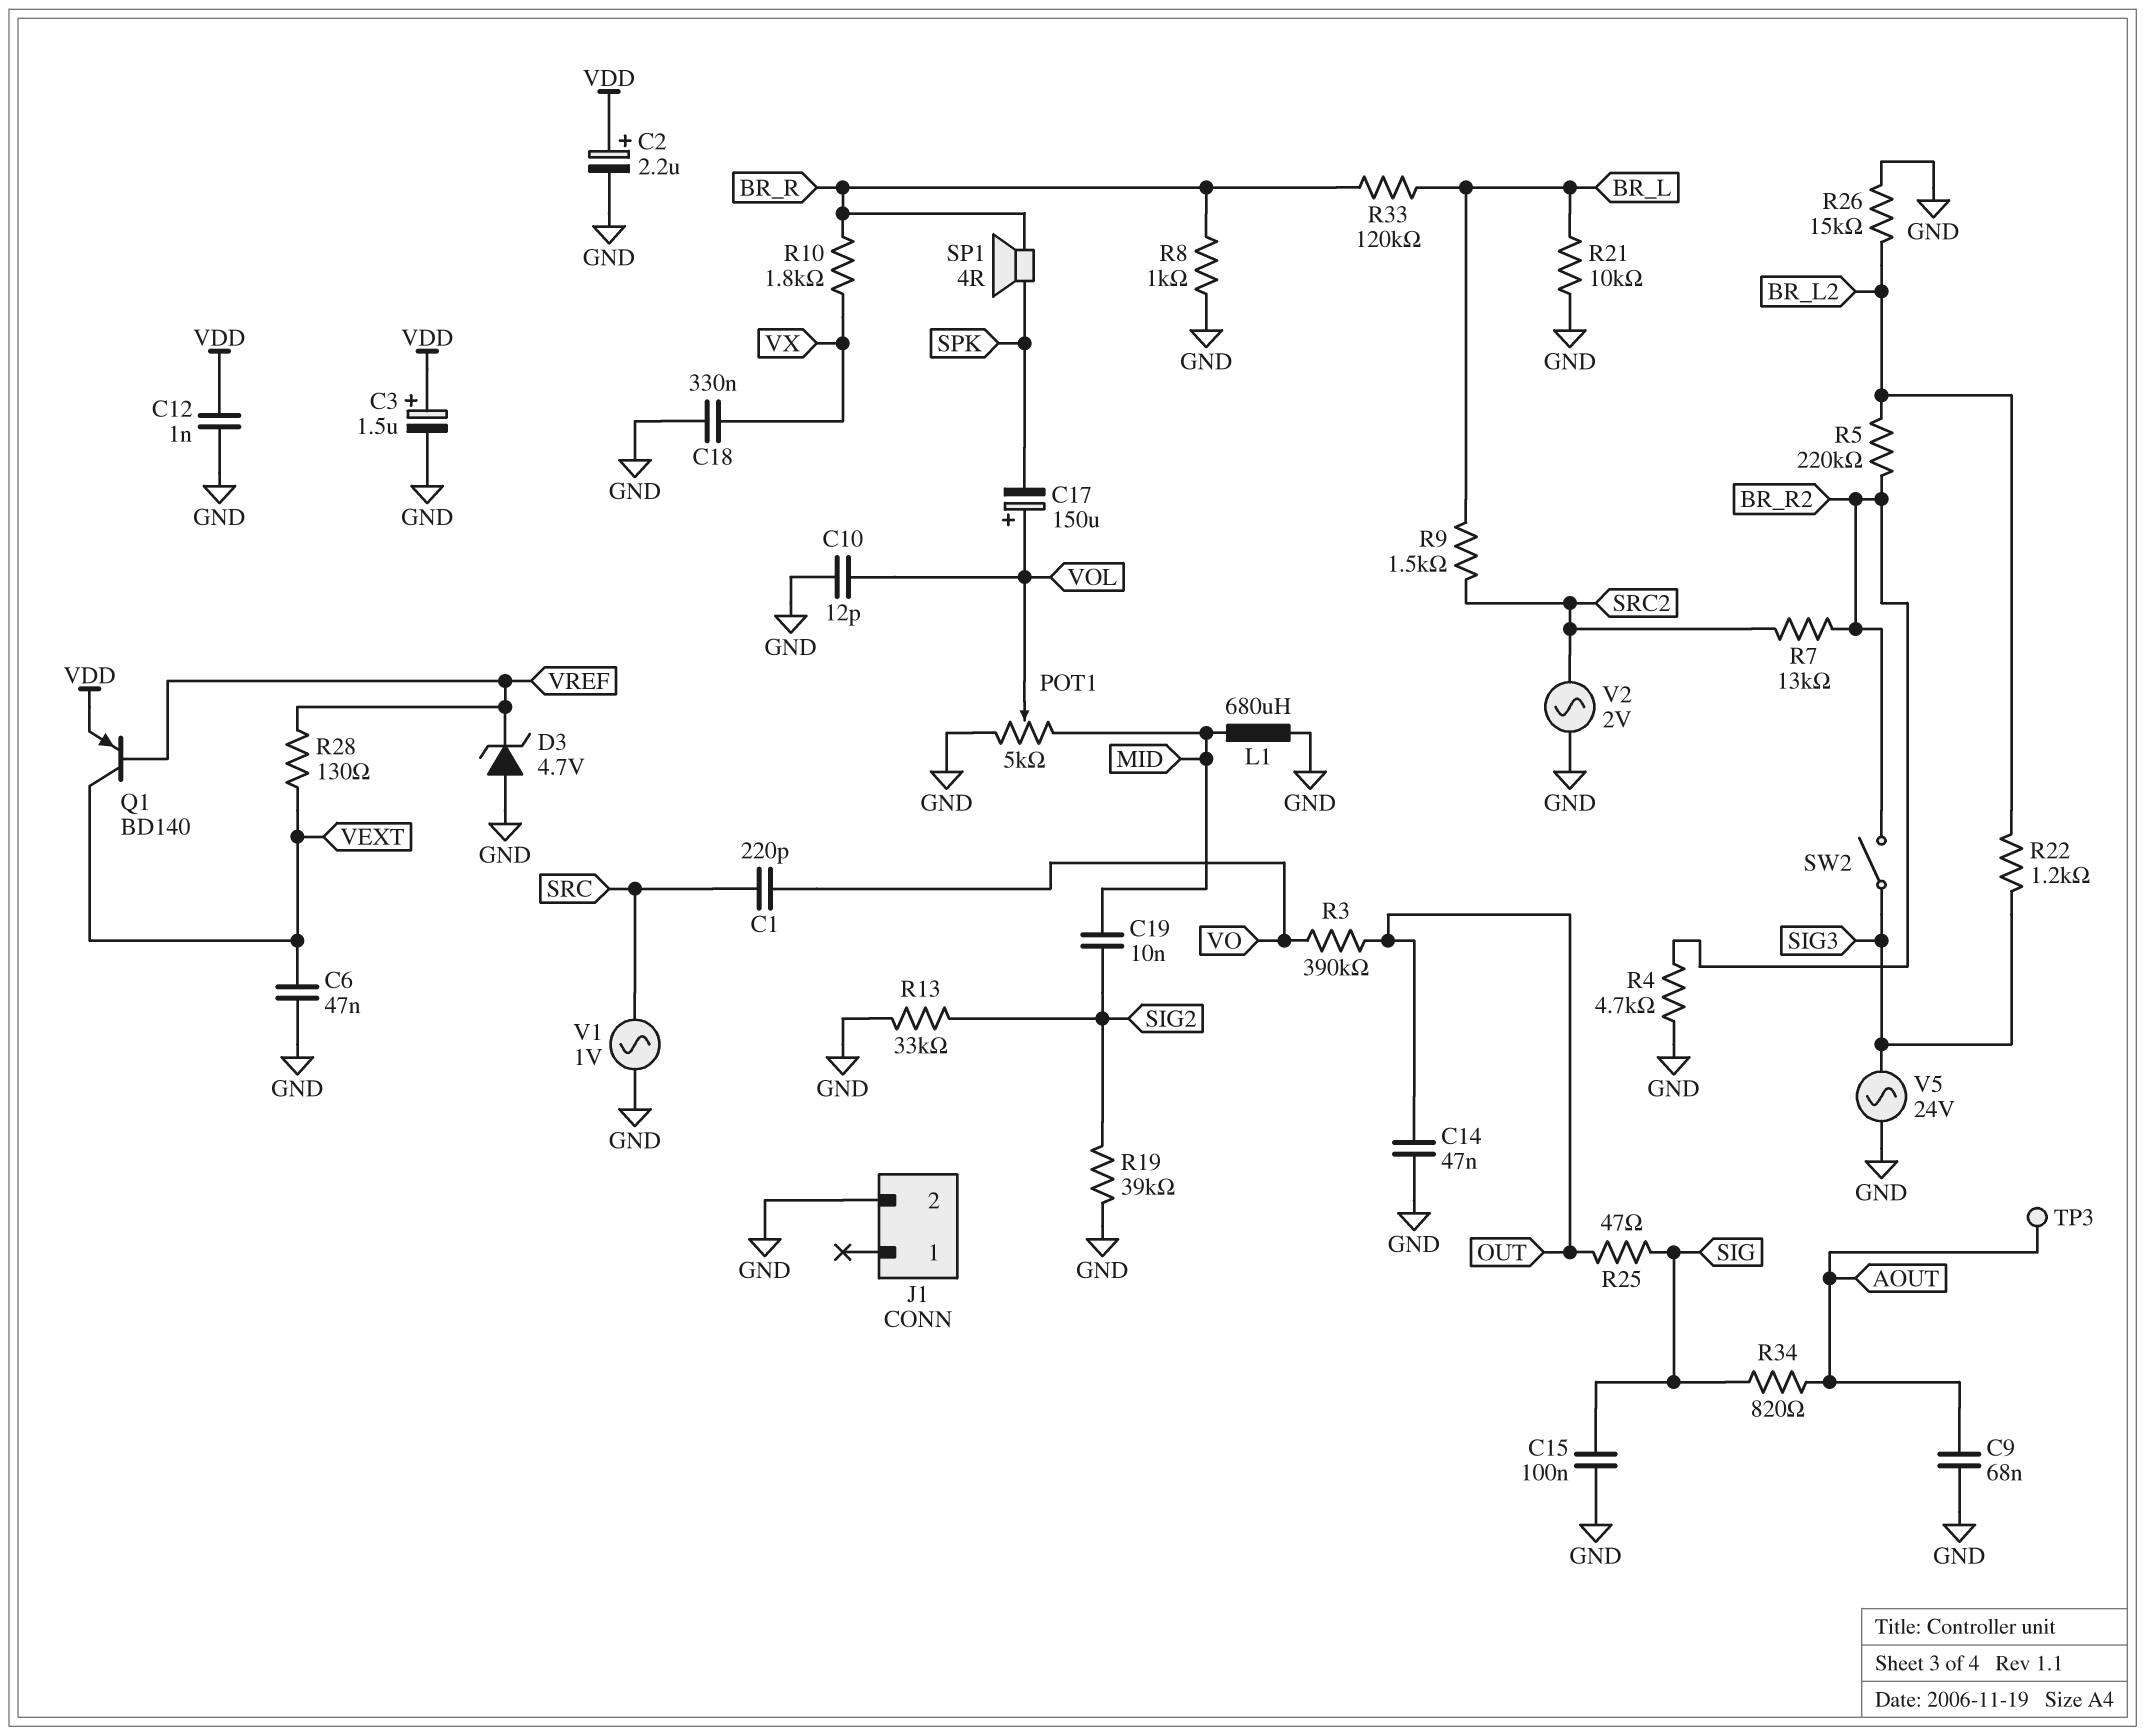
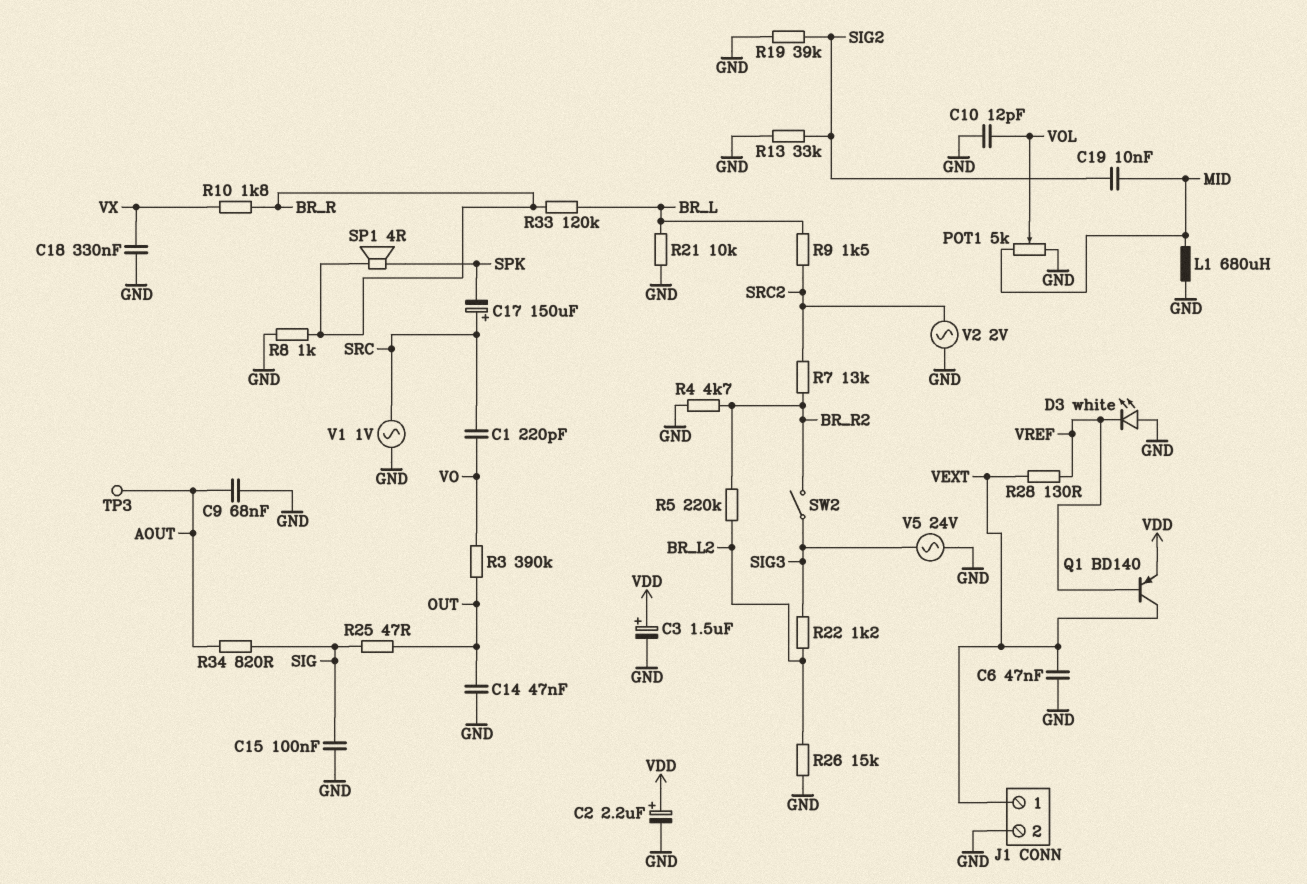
C12: 1nF (GND, VDD) -> none
C17: 150uF (plus VOL, minus SPK) -> 150uF (plus SRC, minus SPK)
D3: zener 4.7V (A GND, K VREF) -> LED white (A GND, K VREF)
J1 pin 1: none -> VEXT

